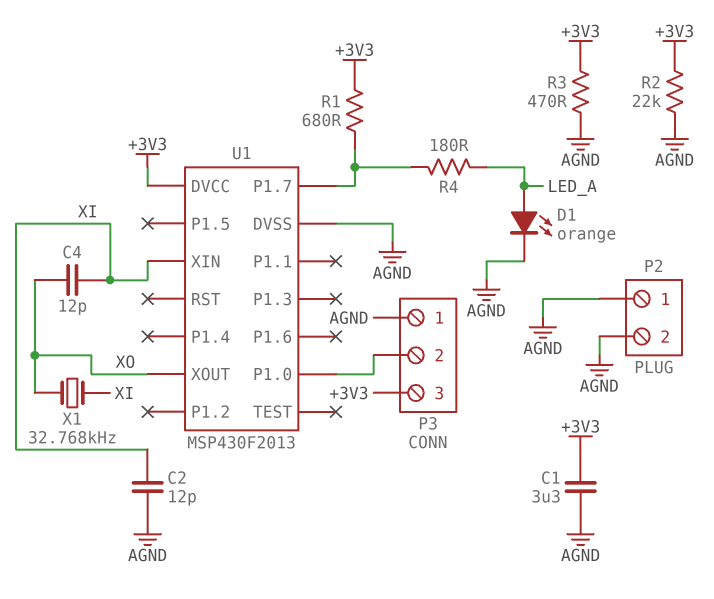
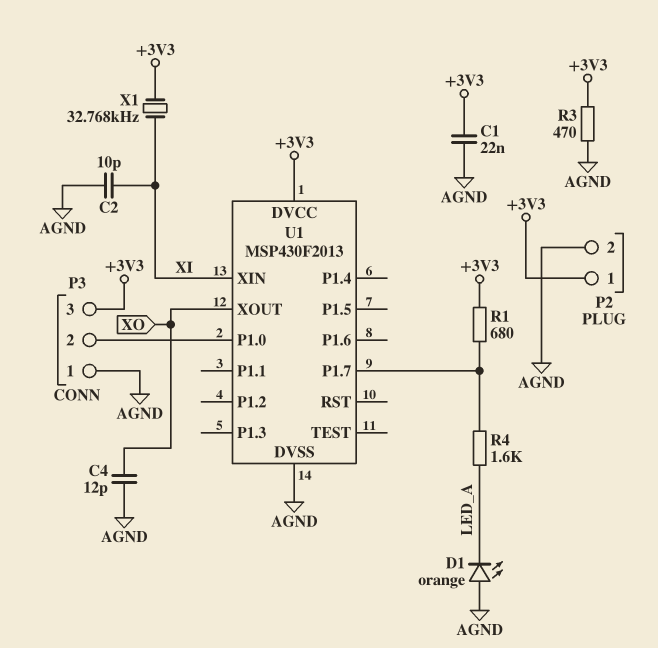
C1: 3.3uF (+3V3, AGND) -> 22nF (+3V3, AGND)
C2: 12pF (AGND, XI) -> 10pF (AGND, XI)
C4: 12pF (XI, XO) -> 12pF (AGND, XO)
D1: LED orange (A LED_A, K AGND) -> LED orange (A AGND, K LED_A)
P2 pin 1: AGND -> +3V3
R2: 22k (+3V3, AGND) -> none
R4: 180 (LED_A, U1/P1.7) -> 1.6k (LED_A, U1/P1.7)
X1: 32.768kHz (XI, XO) -> 32.768kHz (+3V3, XI)

